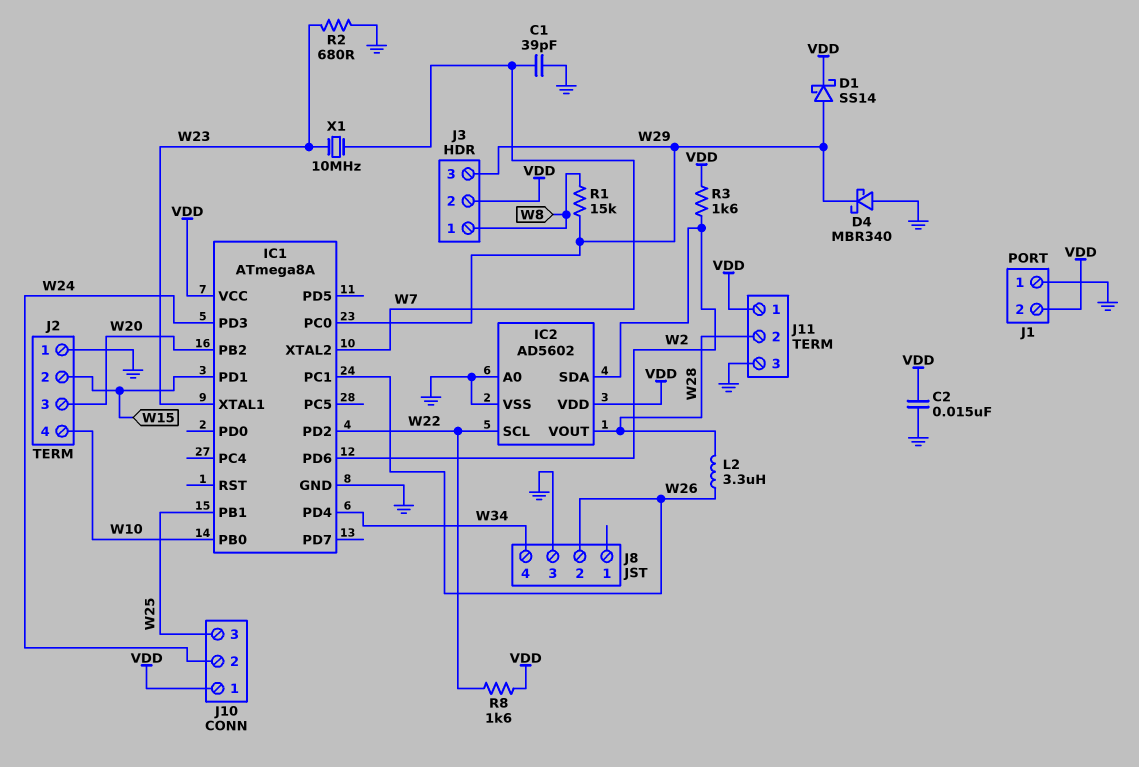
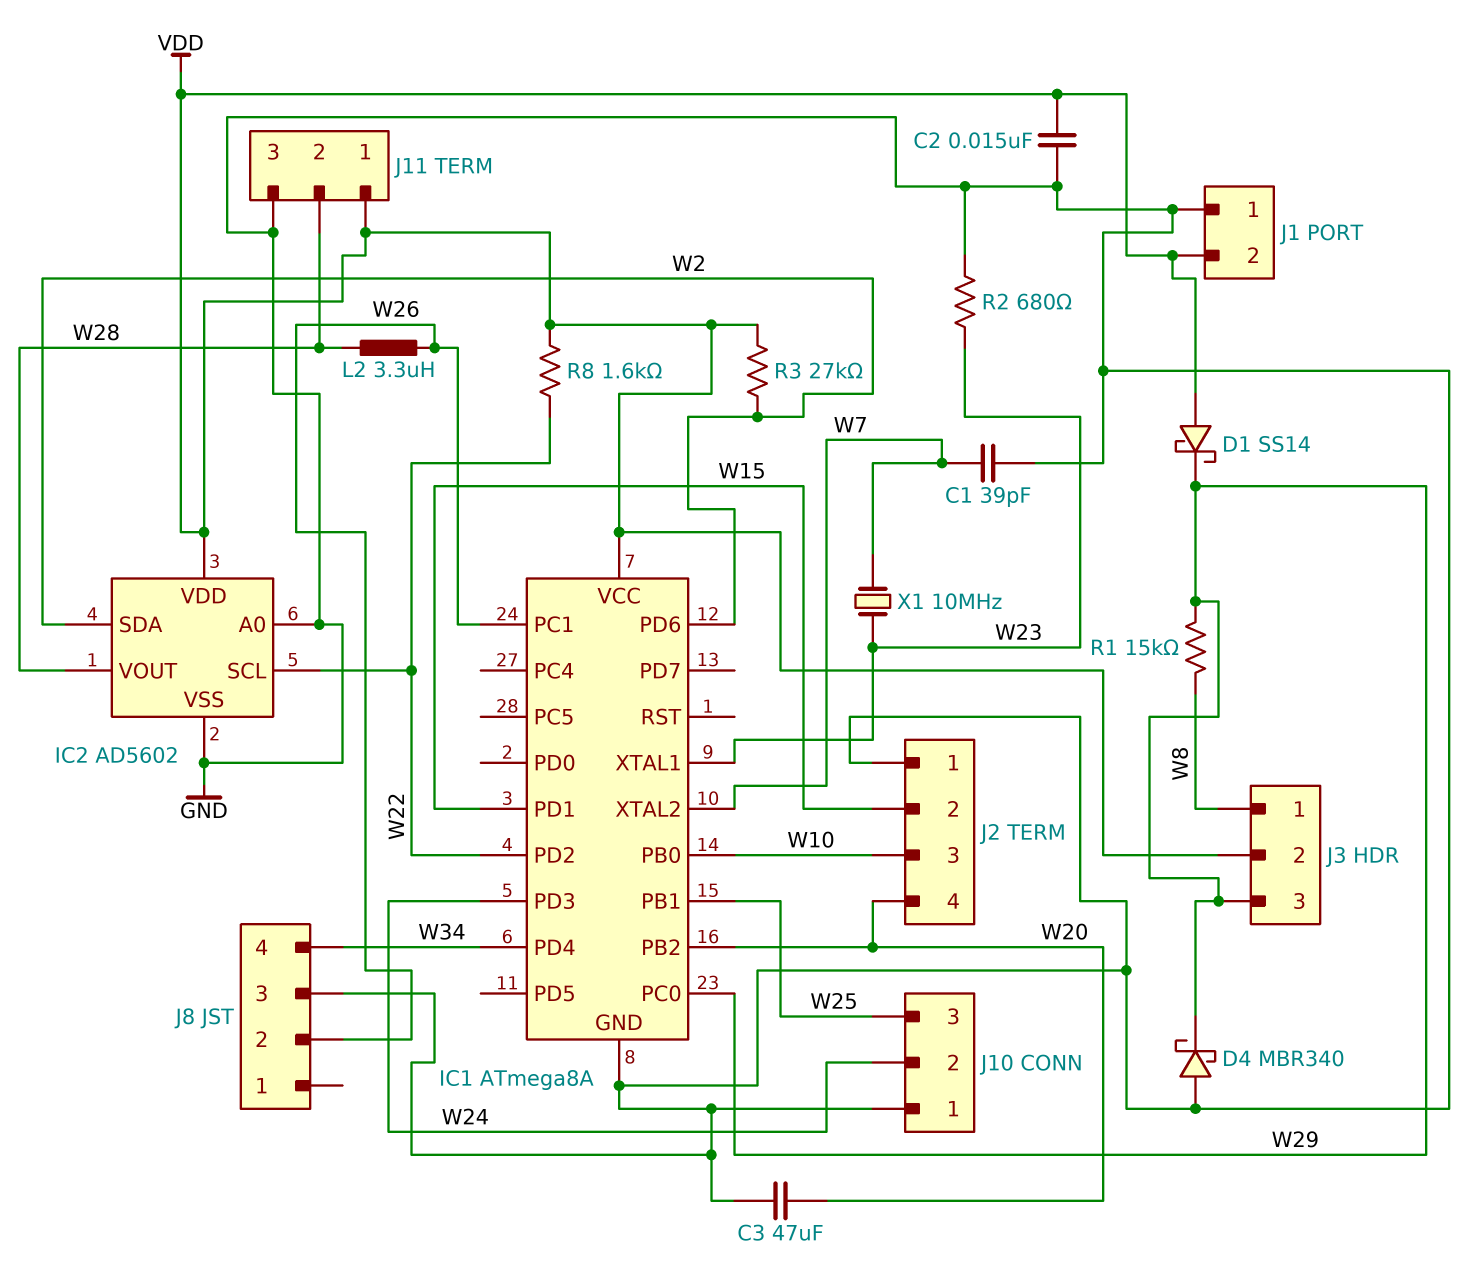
C3: none -> 47uF (GND, W20)
D1: schottky SS14 (A W29, K VDD) -> schottky SS14 (A VDD, K W29)
J2 pin 3: W20 -> W10
J2 pin 4: W10 -> W20
J10 pin 1: VDD -> GND
R3: 1.6k (VDD, W2) -> 27k (VDD, W2)

